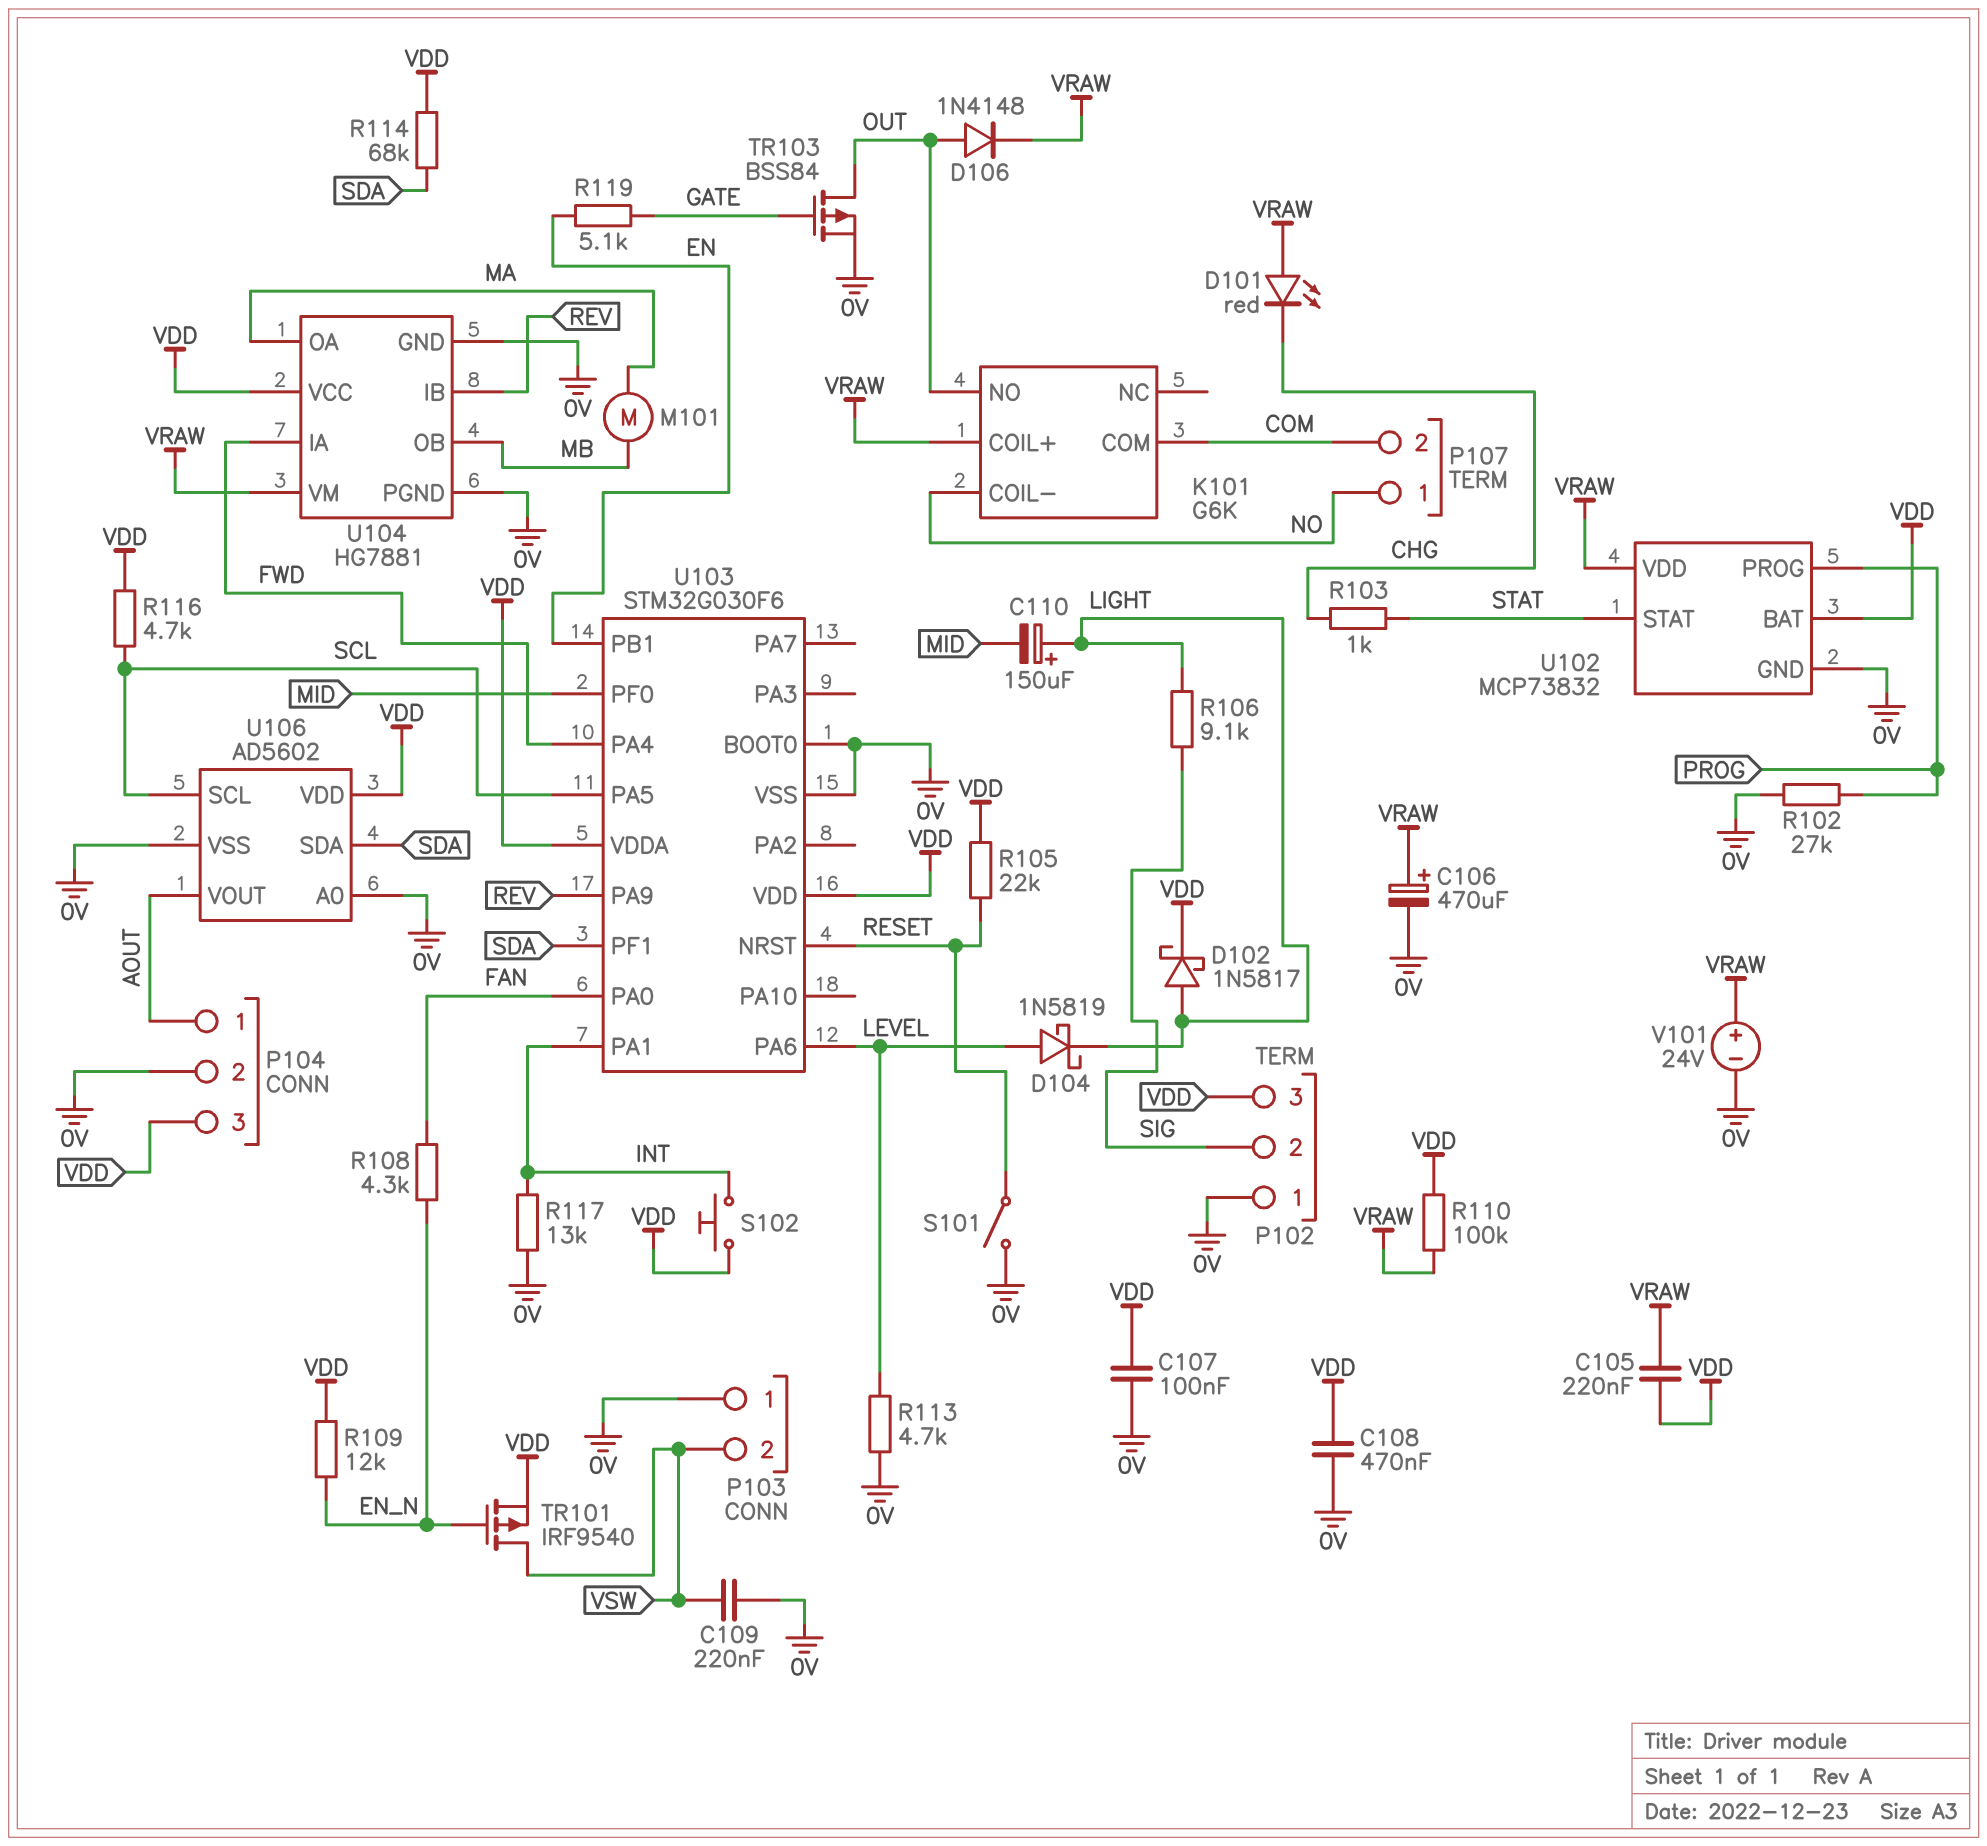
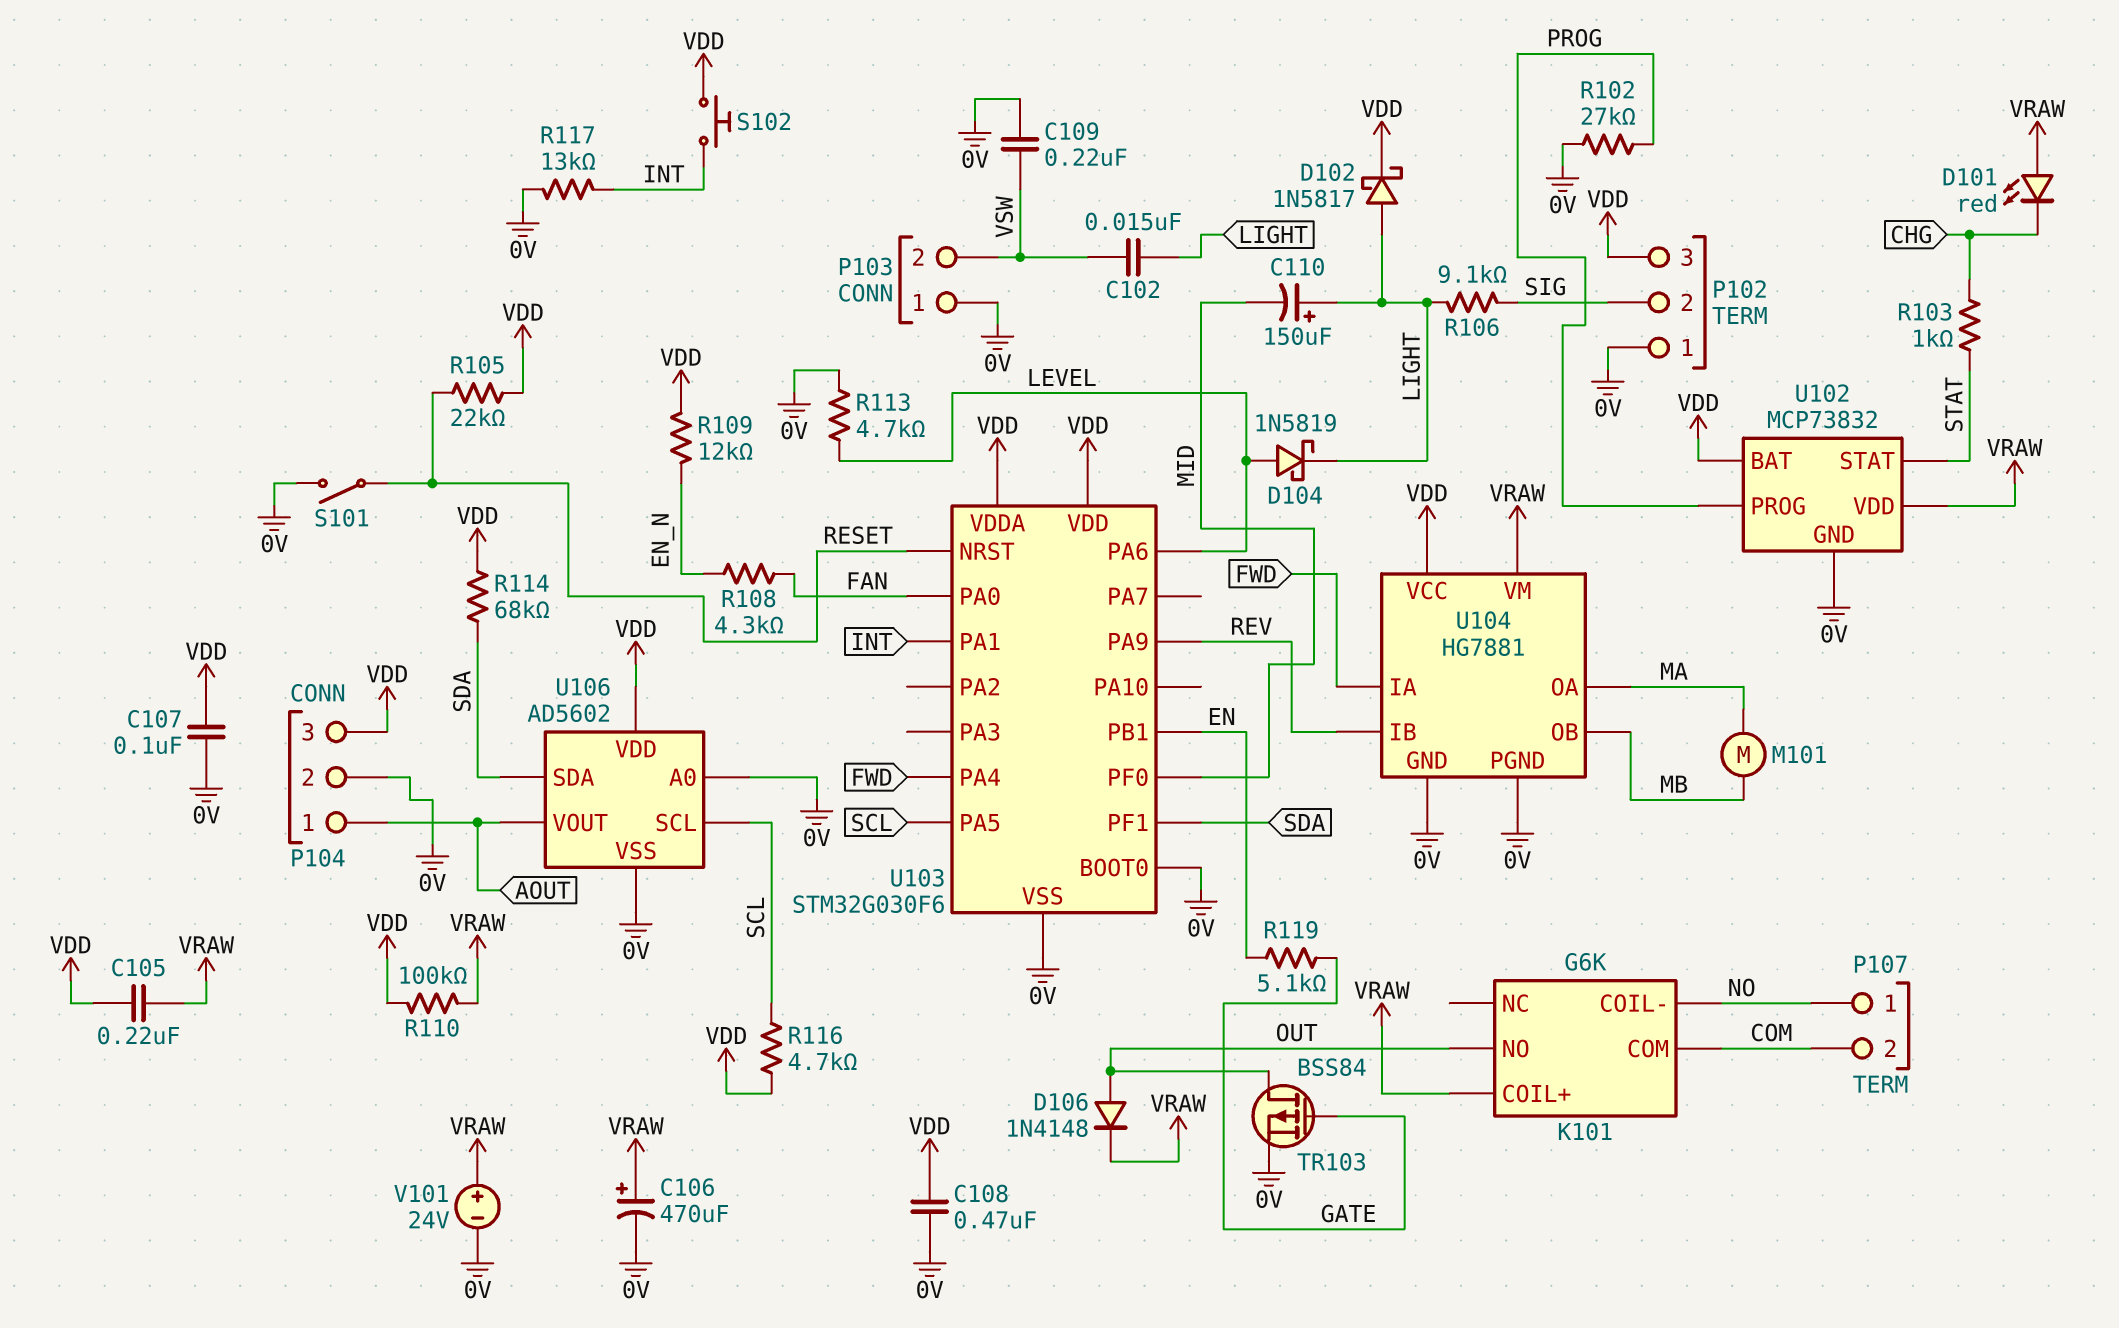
C102: none -> 15nF (LIGHT, VSW)
TR101: PMOS IRF9540 (G EN_N, D VSW, S VDD) -> none

